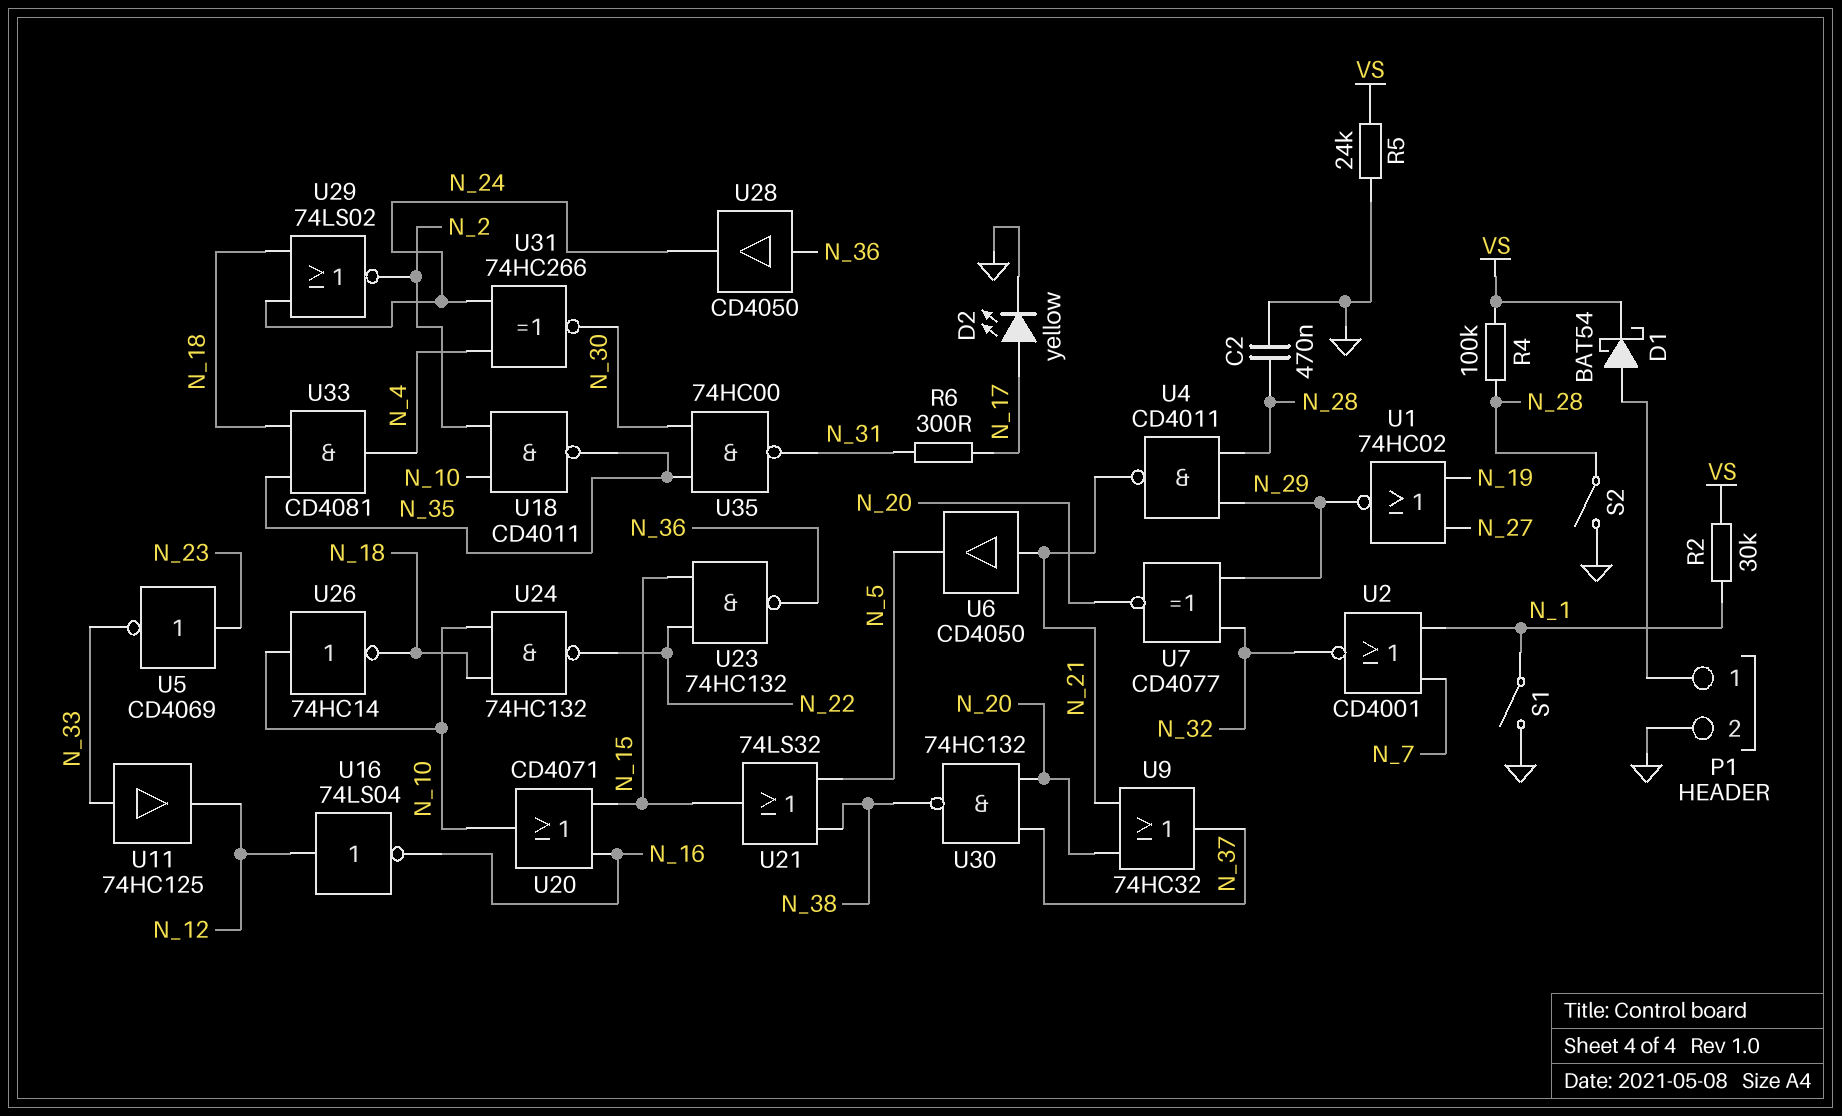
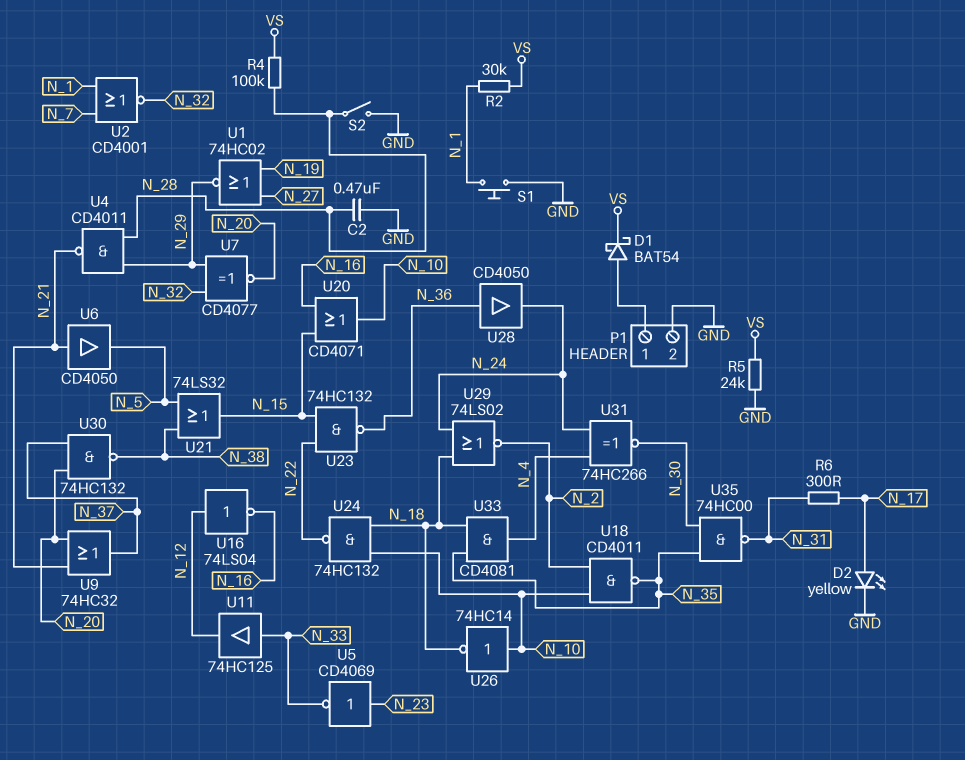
S1: switch (GND, N_1) -> button (GND, N_1)

